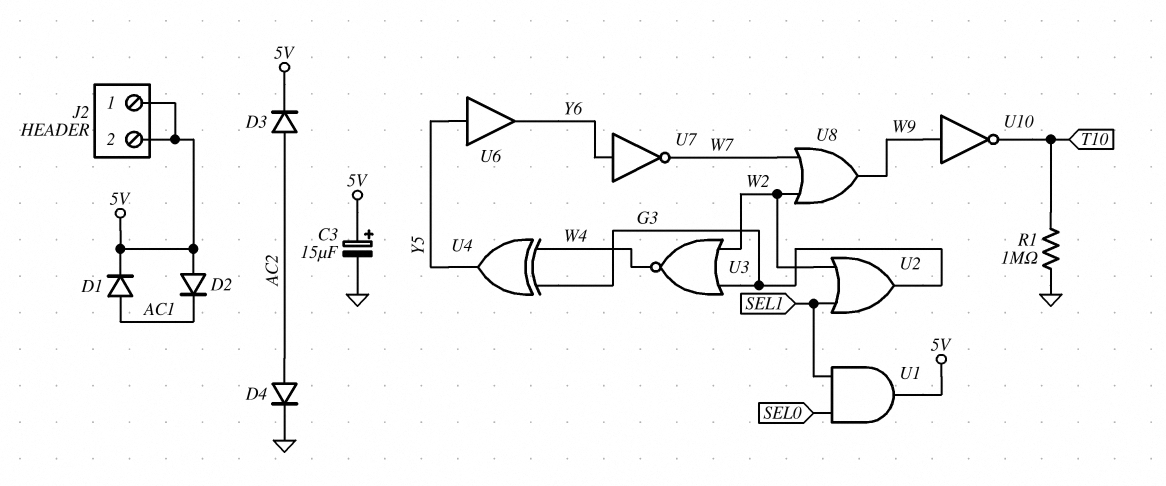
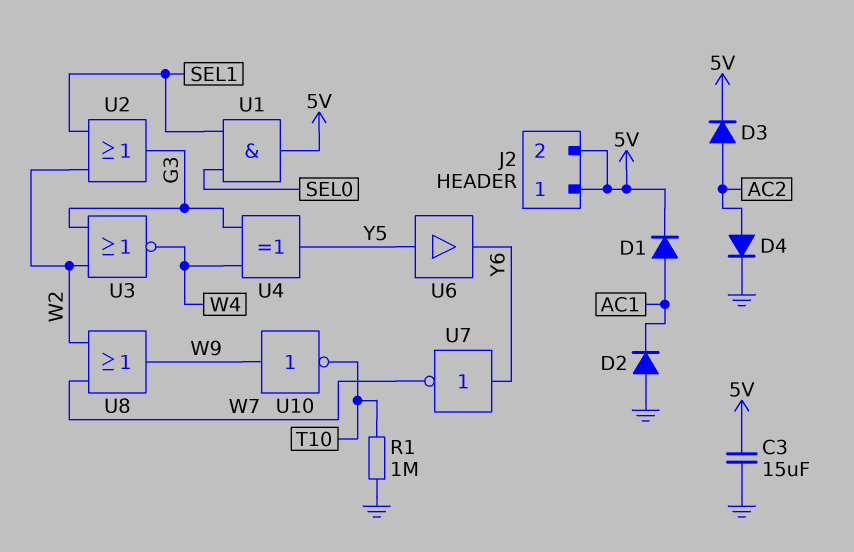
C3: 15uF (plus 5V, minus GND) -> 15uF (5V, GND)
D2: diode (A 5V, K AC1) -> diode (A GND, K AC1)

